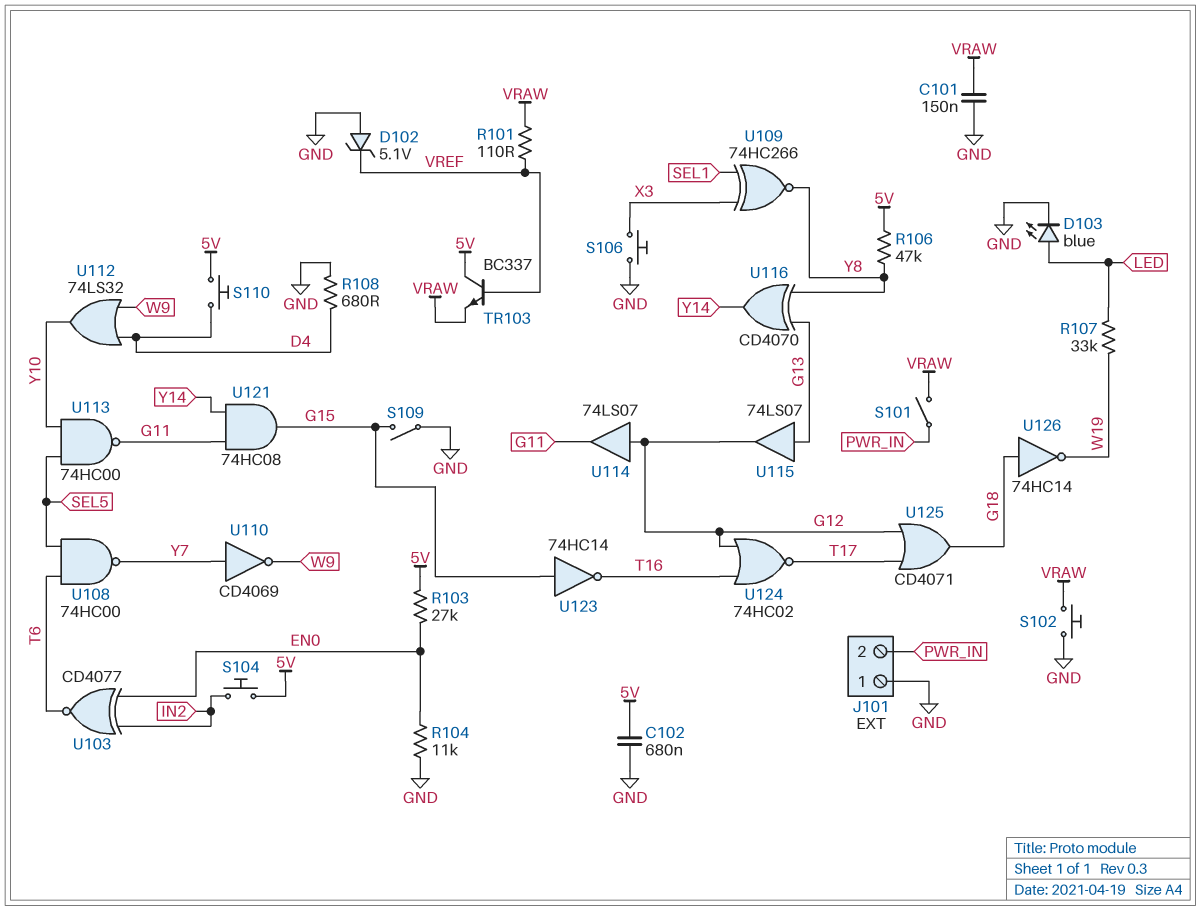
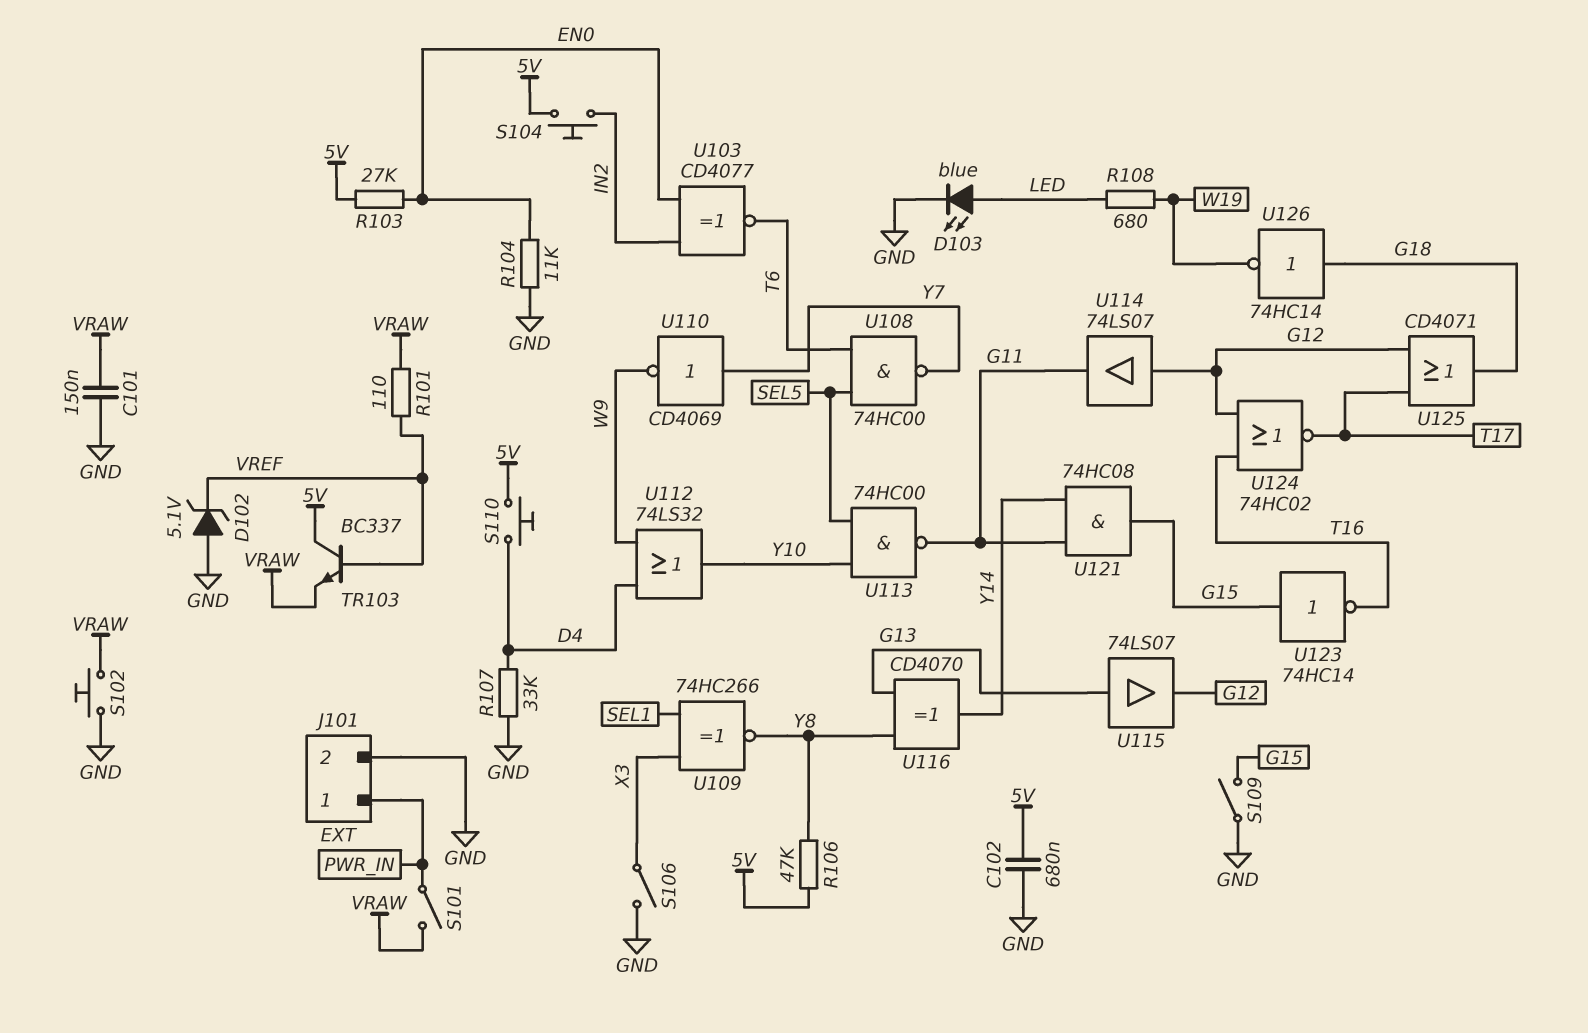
J101 pin 1: GND -> PWR_IN
J101 pin 2: PWR_IN -> GND
R107: 33k (LED, W19) -> 33k (D4, GND)
R108: 680 (D4, GND) -> 680 (LED, W19)
S106: button (GND, X3) -> switch (GND, X3)

